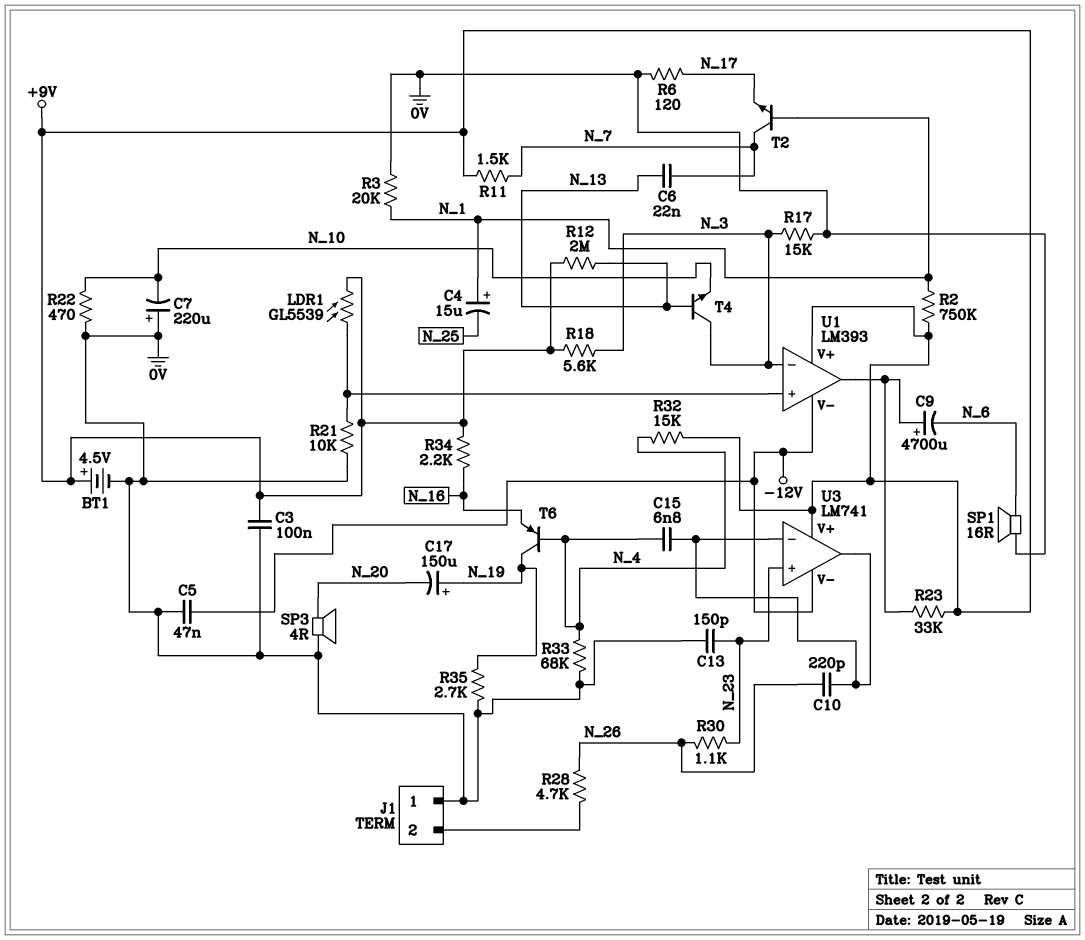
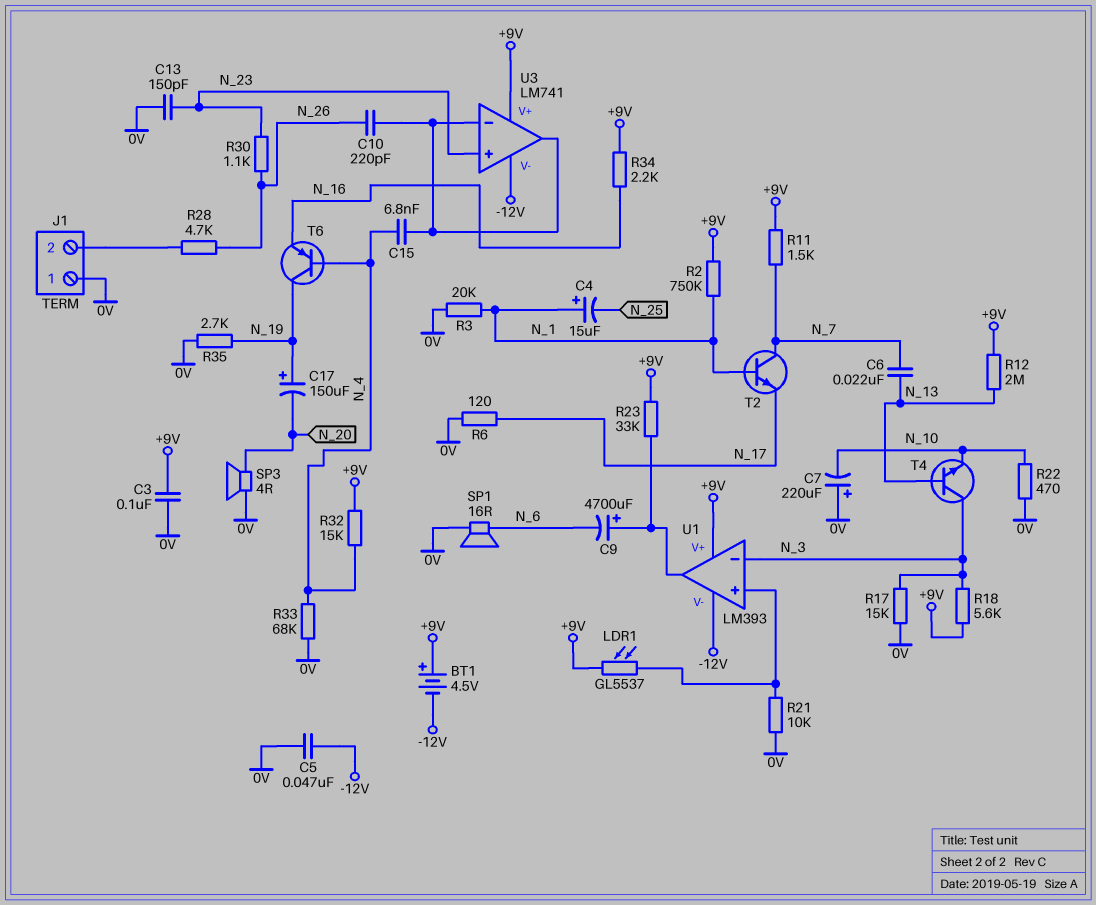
BT1: 4.5V (plus +9V, minus 0V) -> 4.5V (plus +9V, minus -12V)
LDR1: GL5539 (+9V, U1/in+) -> GL5537 (+9V, U1/in+)

